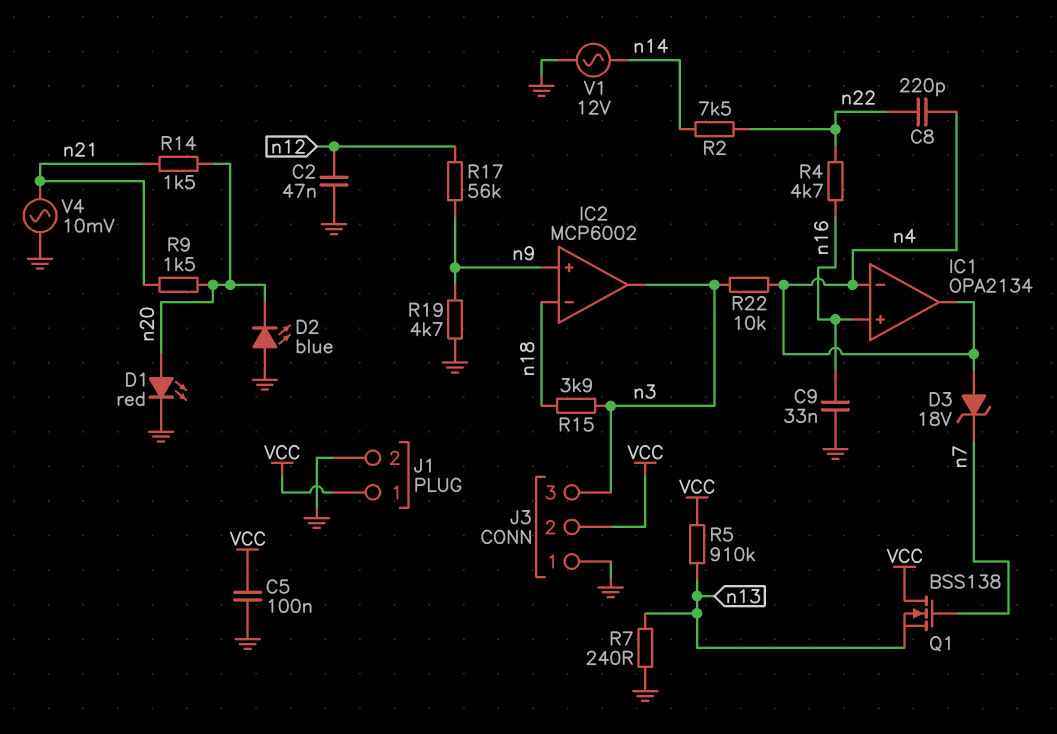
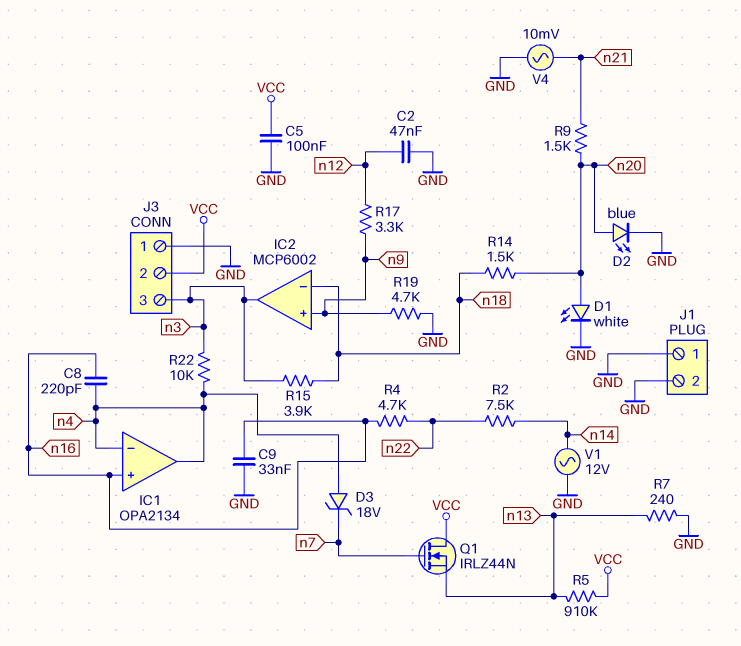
C8: 220pF (n4, n22) -> 220pF (n4, n16)
D1: LED red (A n20, K GND) -> LED white (A n20, K GND)
D2: LED blue (A GND, K n20) -> LED blue (A n20, K GND)
J1 pin 1: VCC -> GND
Q1: NMOS BSS138 (G n7, D VCC, S n13) -> NMOS IRLZ44N (G n7, D VCC, S n13)
R14: 1.5k (n20, n21) -> 1.5k (n18, n20)
R17: 56k (n9, n12) -> 3.3k (n9, n12)

